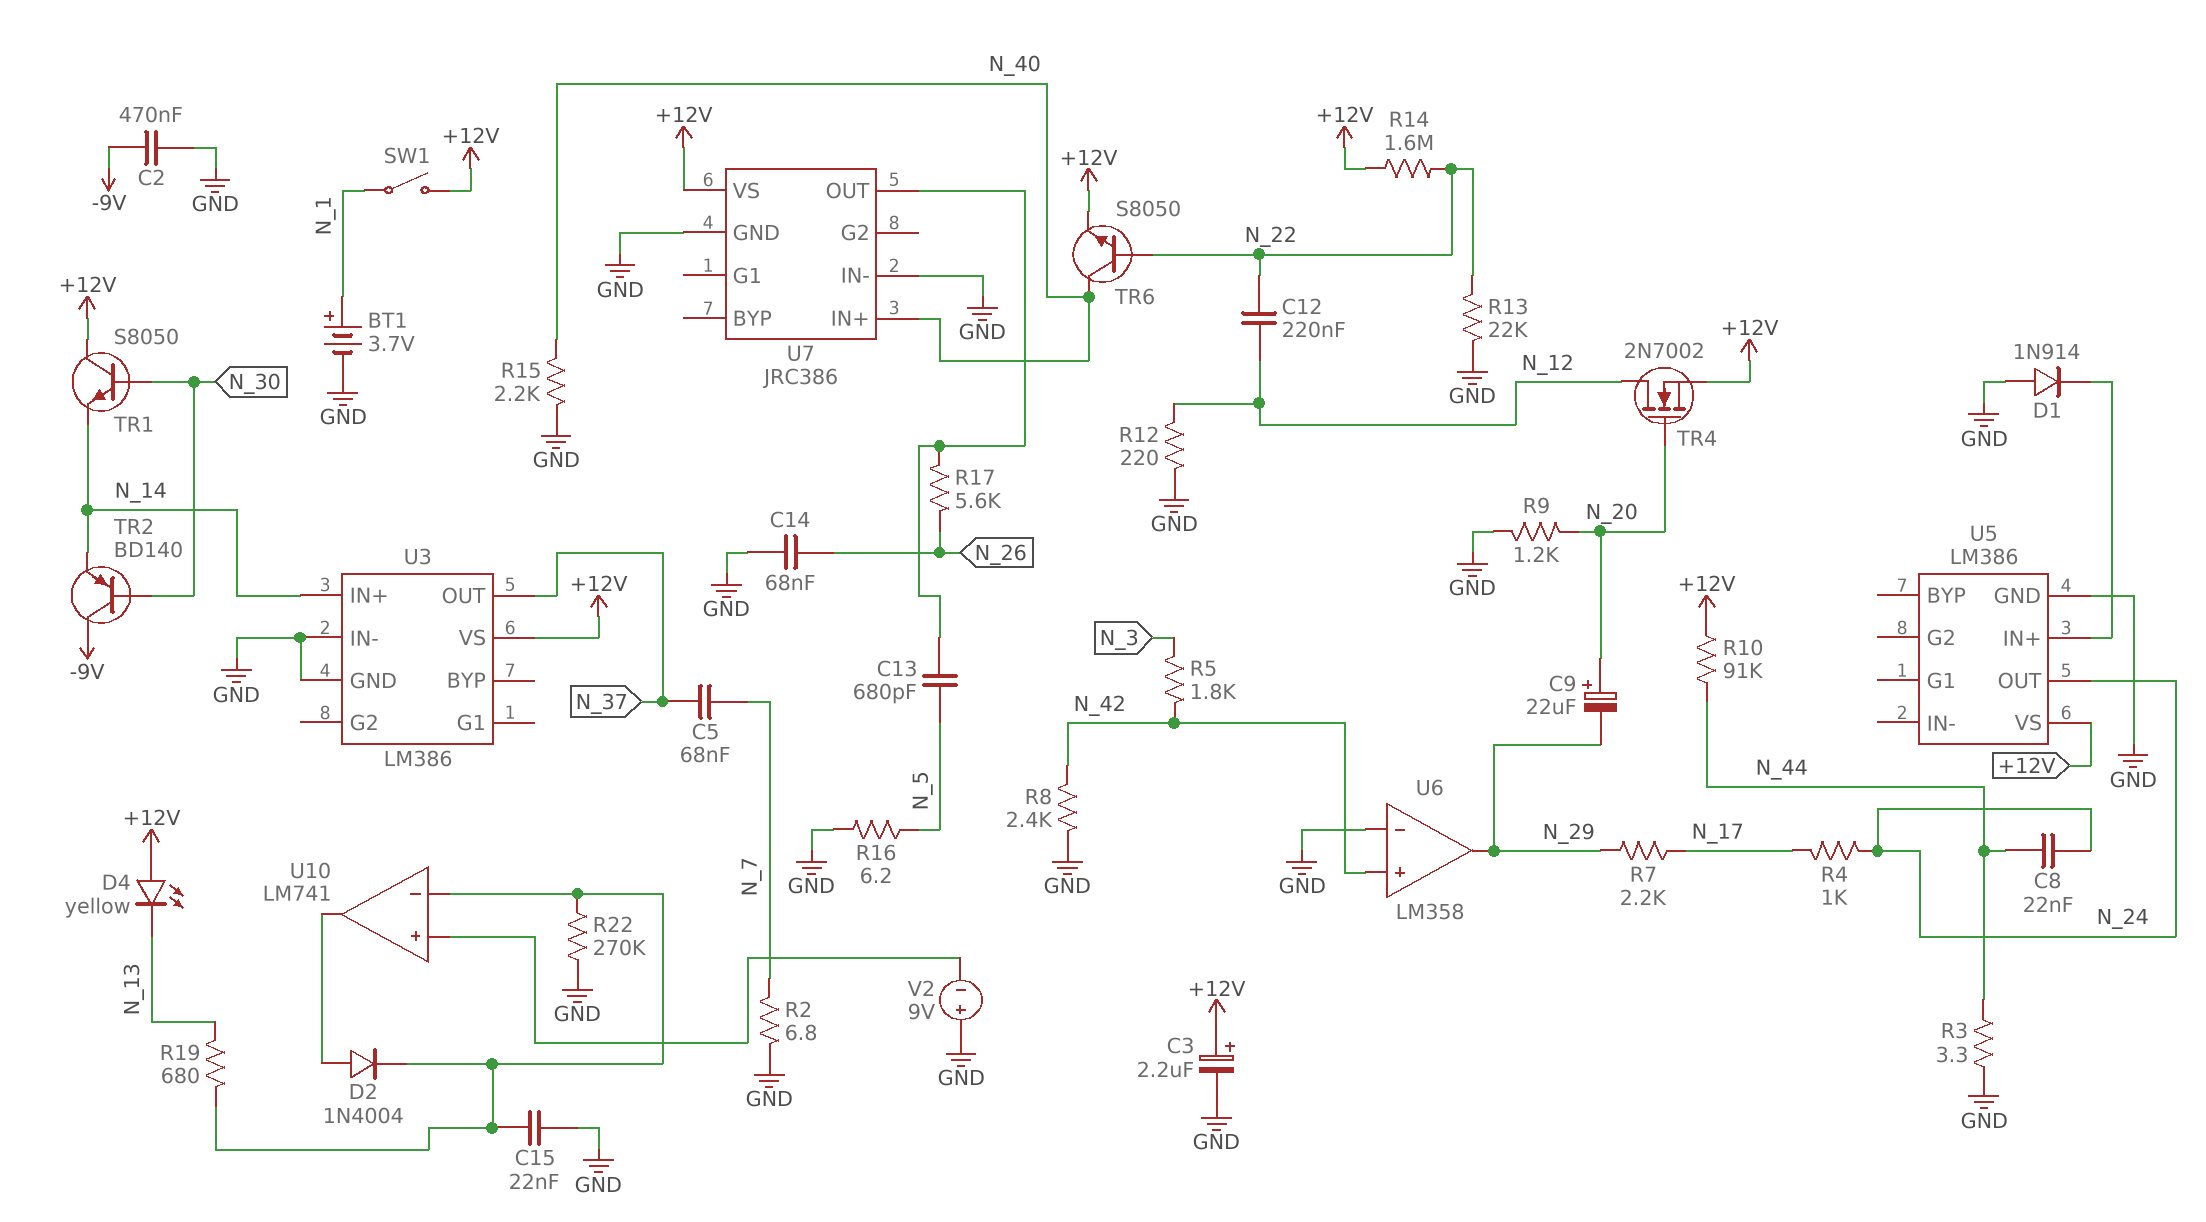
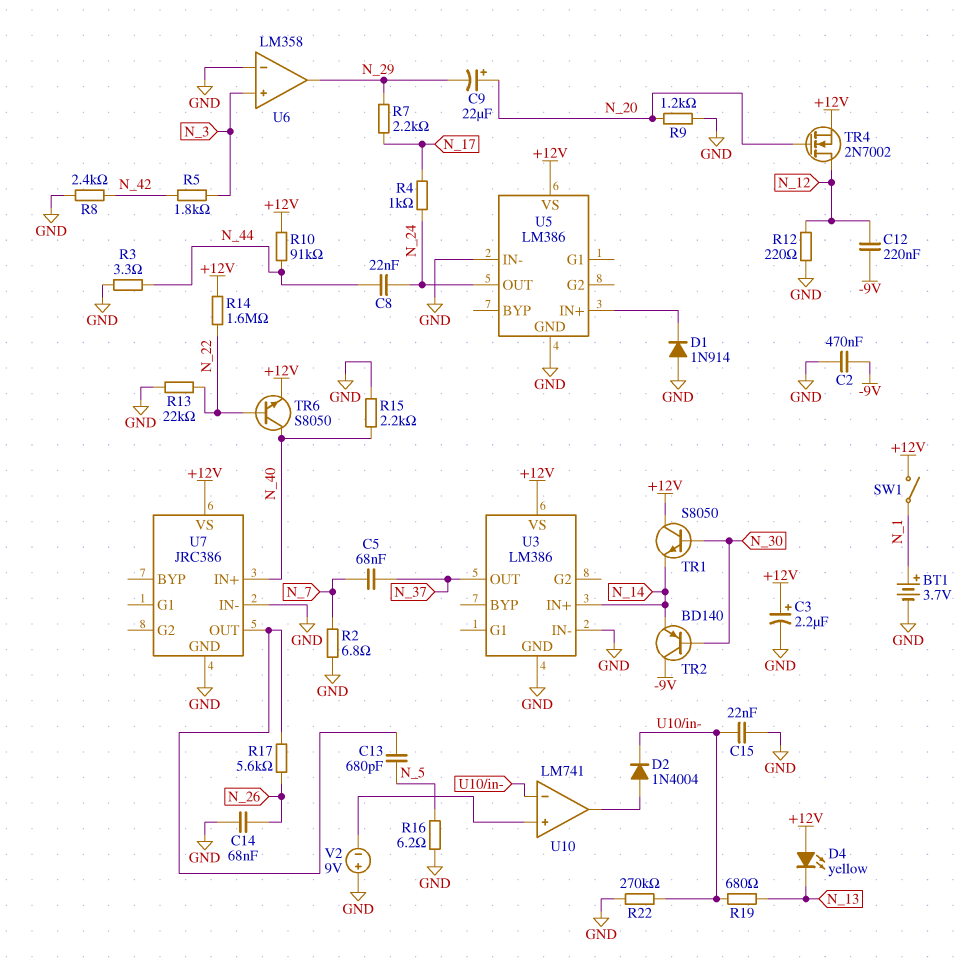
C12: 220nF (N_12, N_22) -> 220nF (-9V, N_12)
U5 pin IN-: none -> GND
U6 pin in+: N_42 -> N_3

